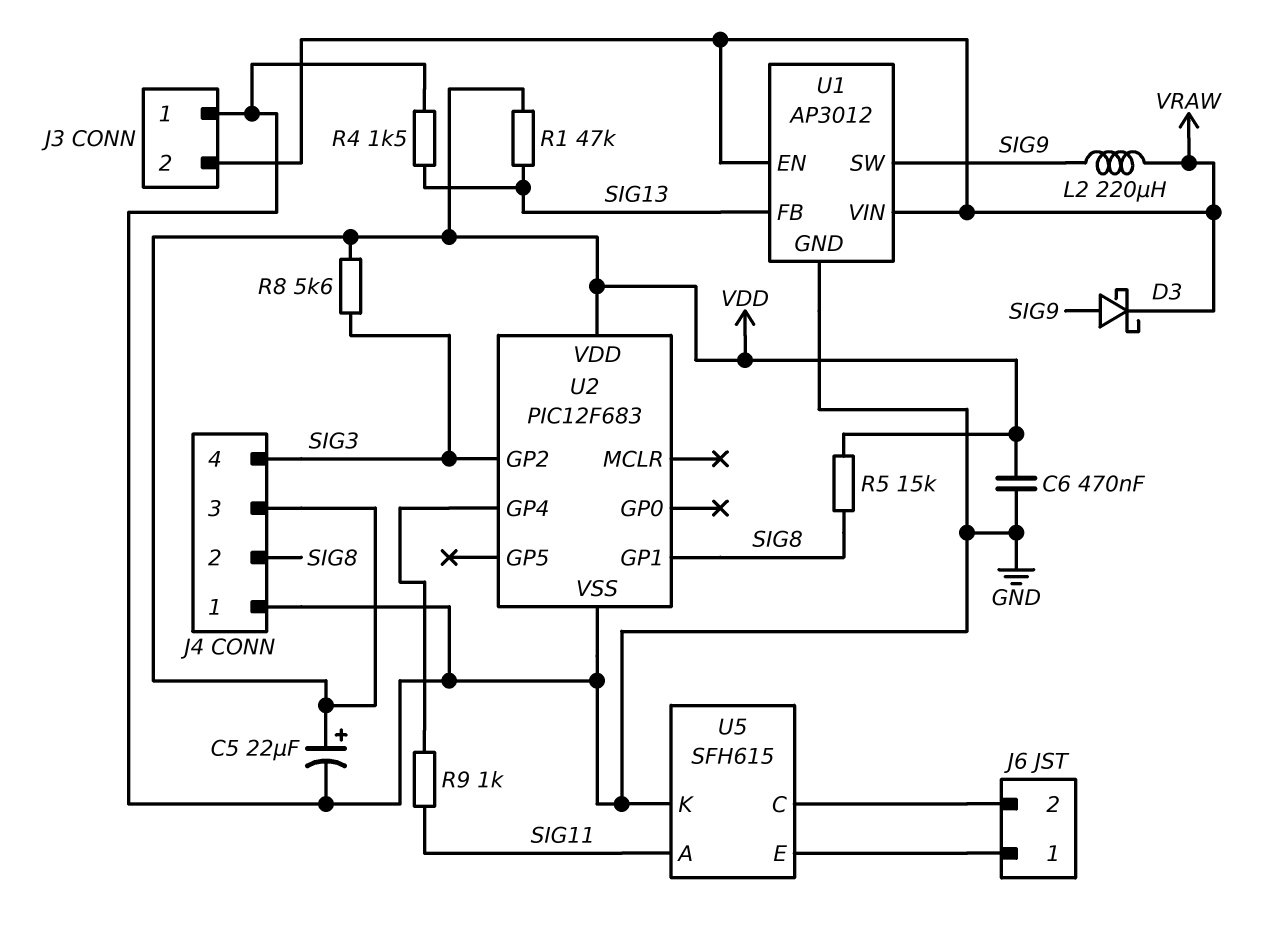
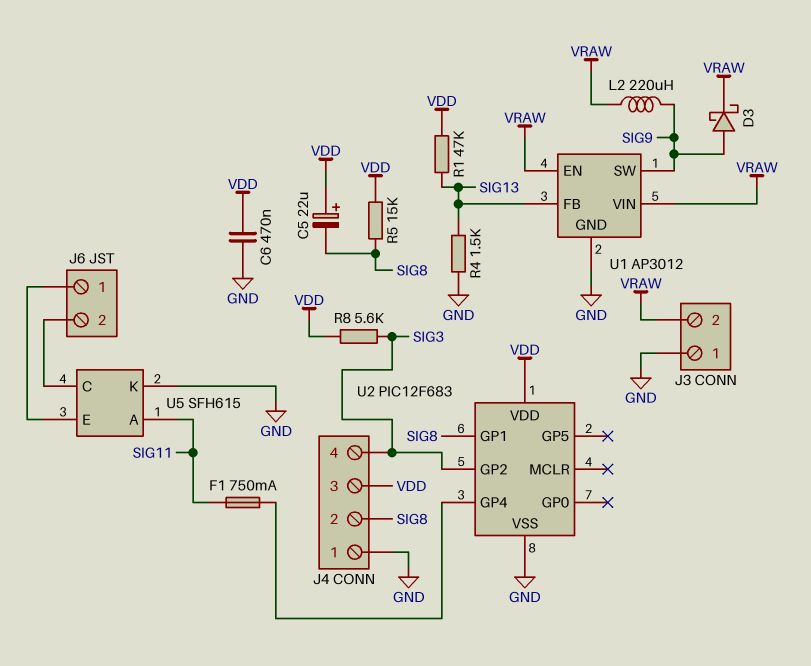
C5: 22uF (plus VDD, minus GND) -> 22uF (plus VDD, minus SIG8)
F1: none -> 750mA (SIG11, U2/GP4)
R9: 1k (SIG11, U2/GP4) -> none

